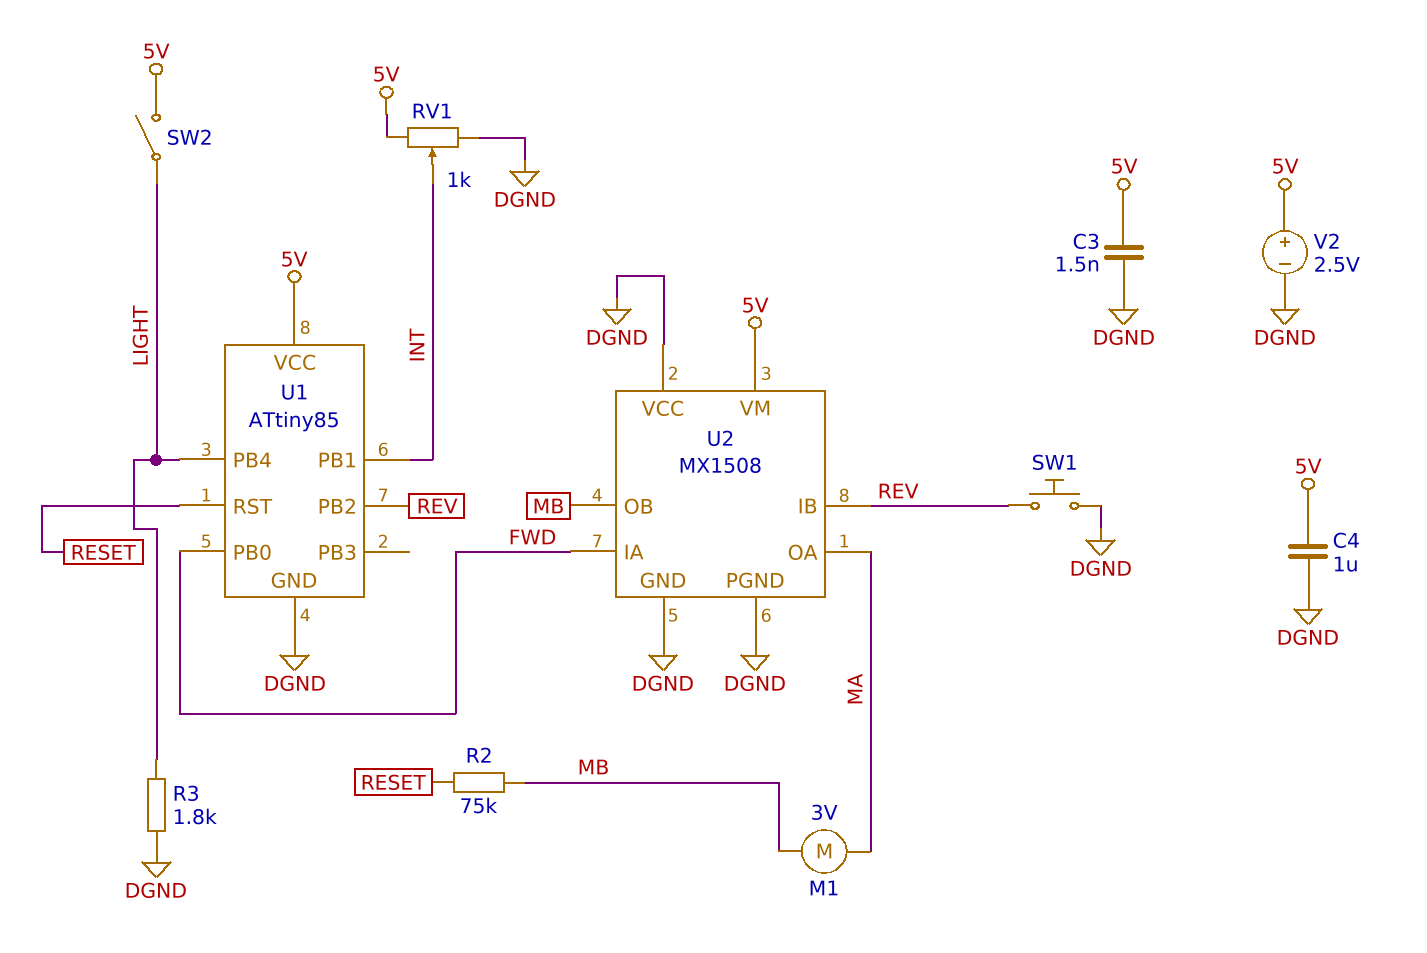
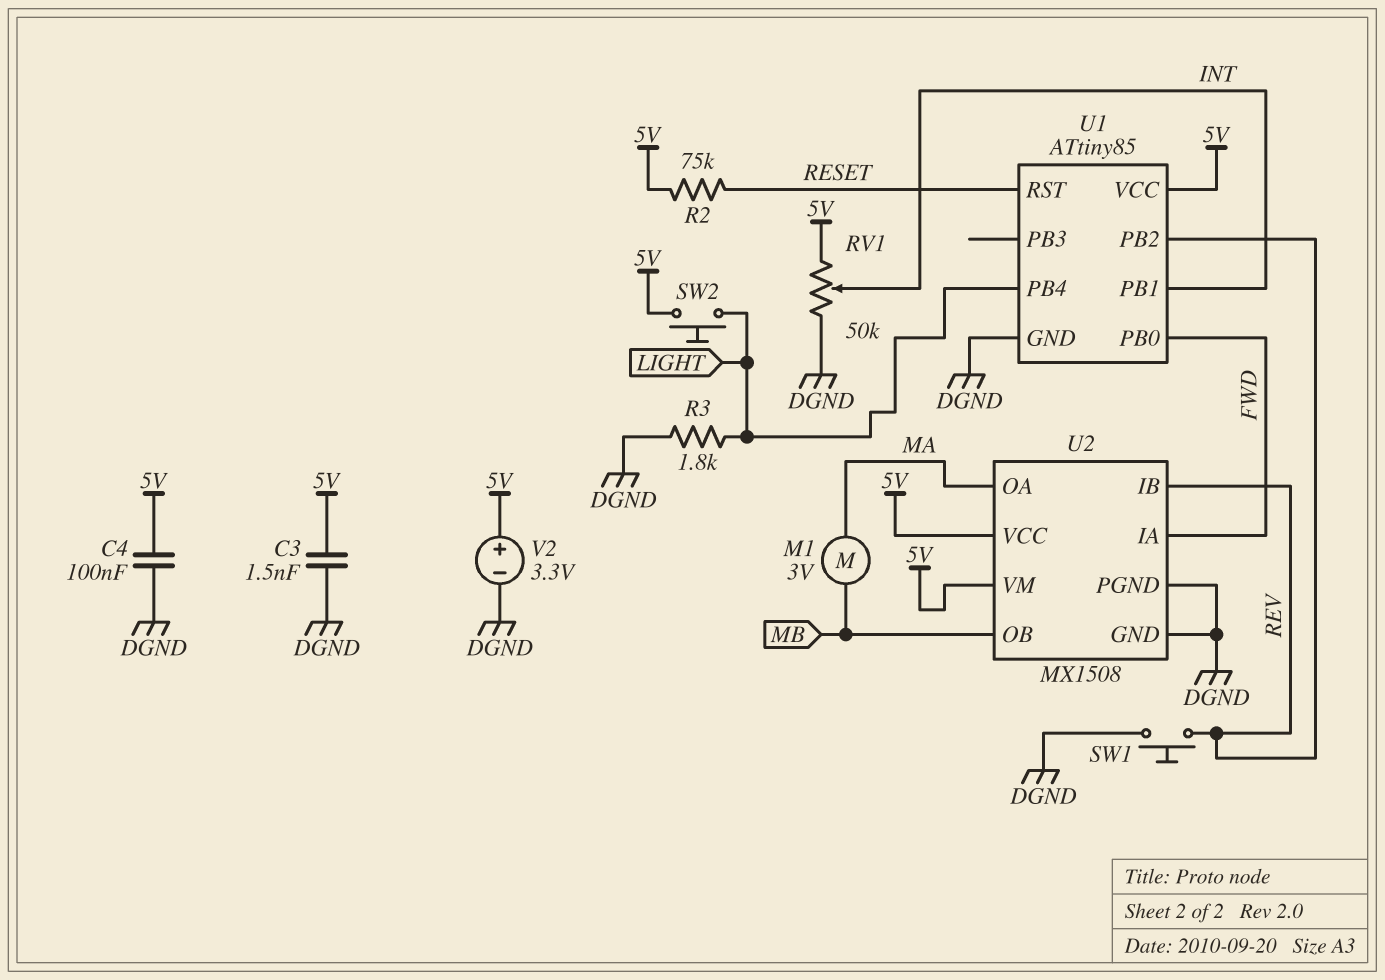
C4: 1uF (5V, DGND) -> 100nF (5V, DGND)
R2: 75k (MB, RESET) -> 75k (5V, RESET)
RV1: 1k (5V, DGND, wiper INT) -> 50k (5V, DGND, wiper INT)
SW2: switch (5V, LIGHT) -> button (5V, LIGHT)
U2 pin VCC: DGND -> 5V
V2: 2.5V (plus 5V, minus DGND) -> 3.3V (plus 5V, minus DGND)

